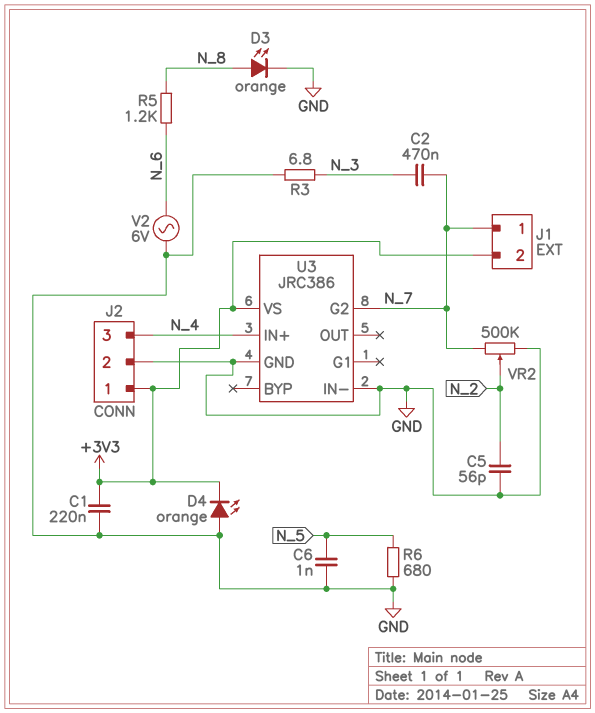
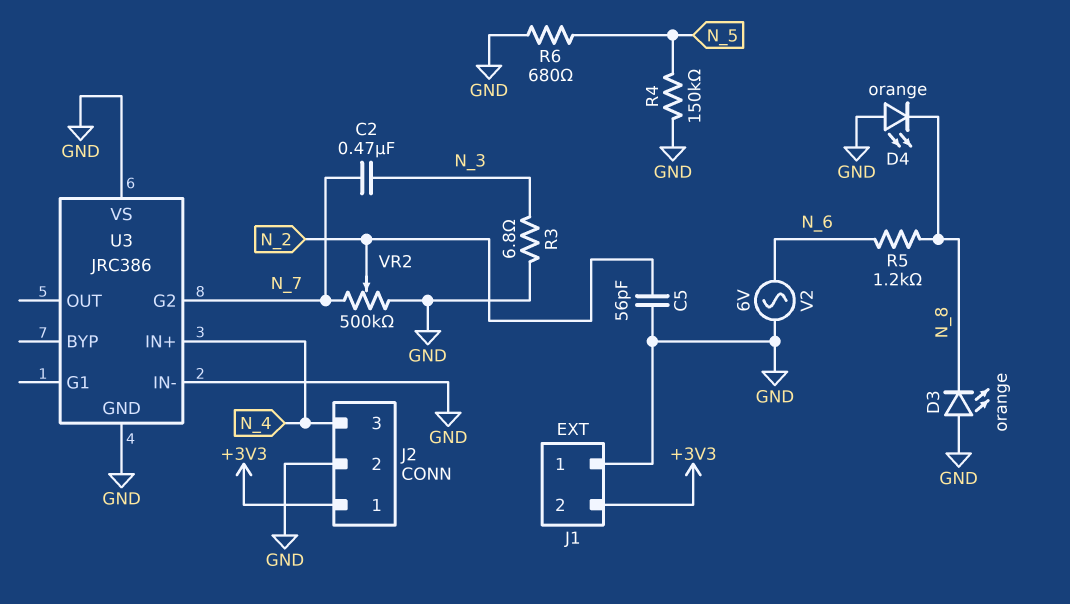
C1: 220nF (+3V3, GND) -> none
C6: 1nF (GND, N_5) -> none
D3: LED orange (A N_8, K GND) -> LED orange (A GND, K N_8)
D4: LED orange (A GND, K +3V3) -> LED orange (A GND, K N_8)
J1 pin 1: N_7 -> GND
R4: none -> 150k (GND, N_5)
U3 pin VS: +3V3 -> GND

